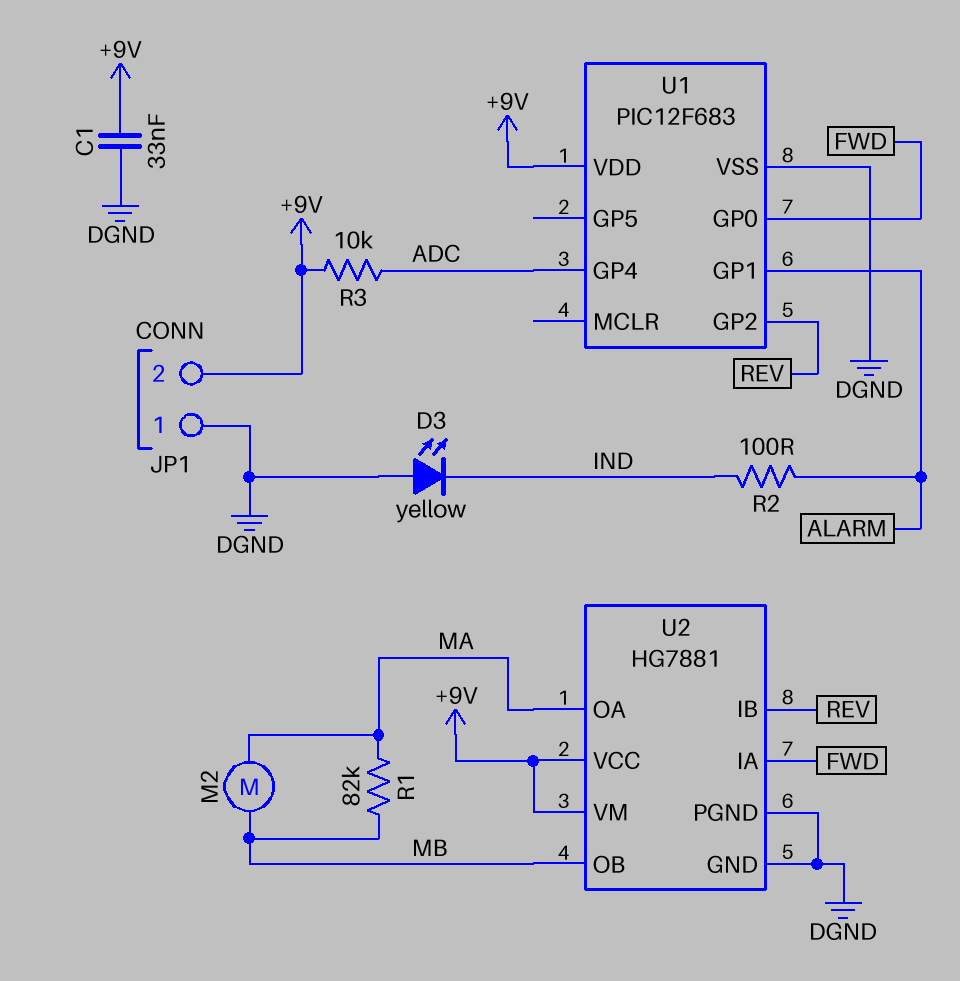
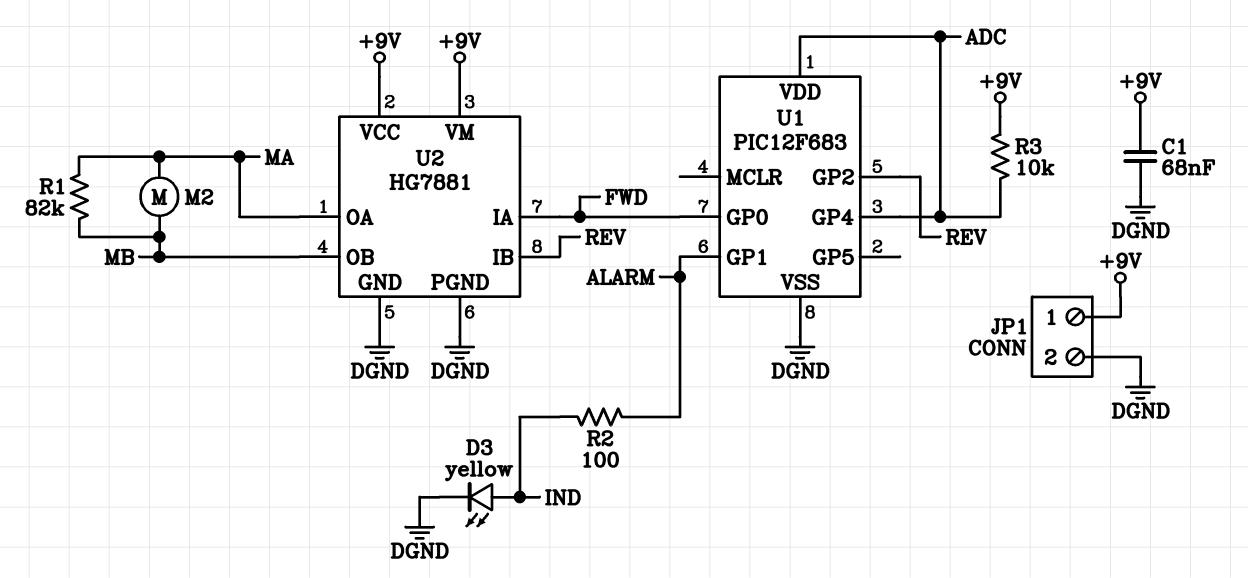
C1: 33nF (+9V, DGND) -> 68nF (+9V, DGND)
D3: LED yellow (A DGND, K IND) -> LED yellow (A IND, K DGND)
JP1 pin 1: DGND -> +9V
JP1 pin 2: +9V -> DGND
U1 pin VDD: +9V -> ADC

